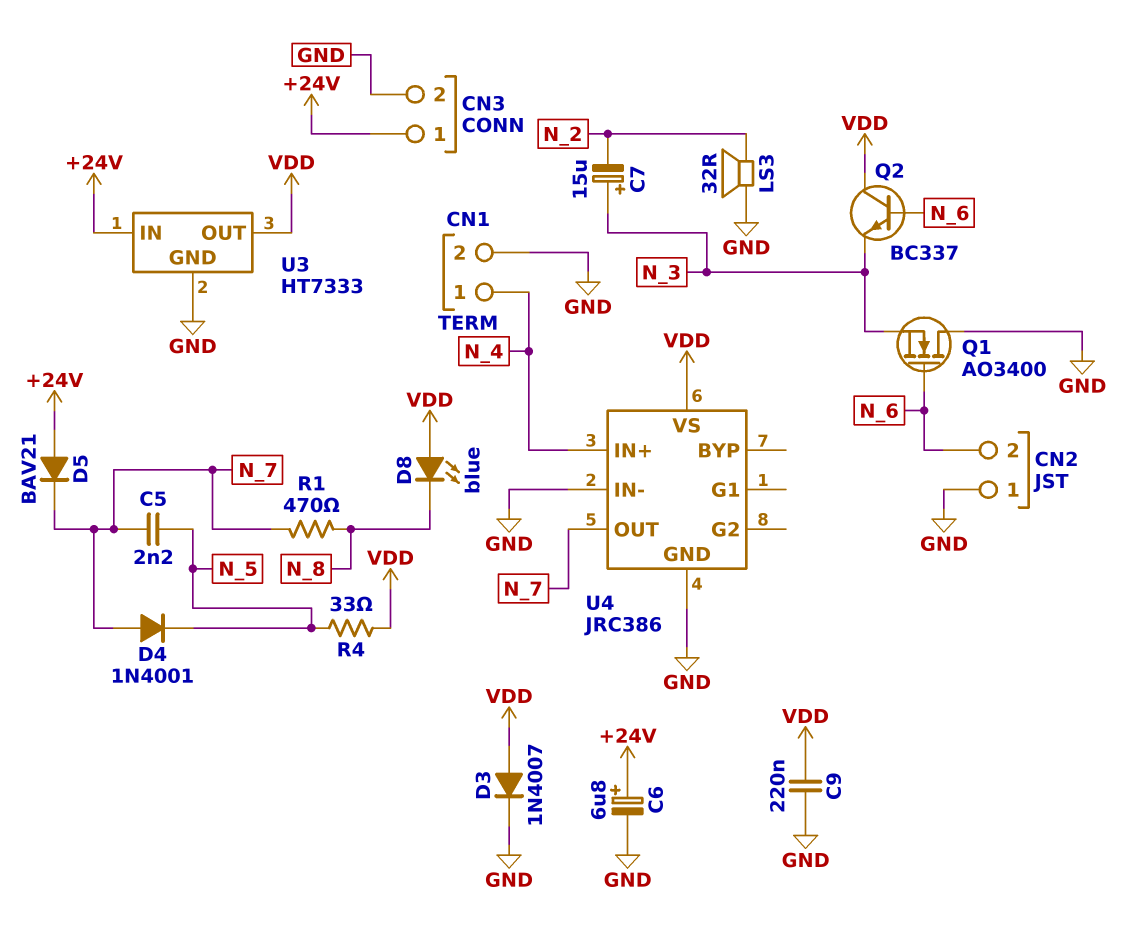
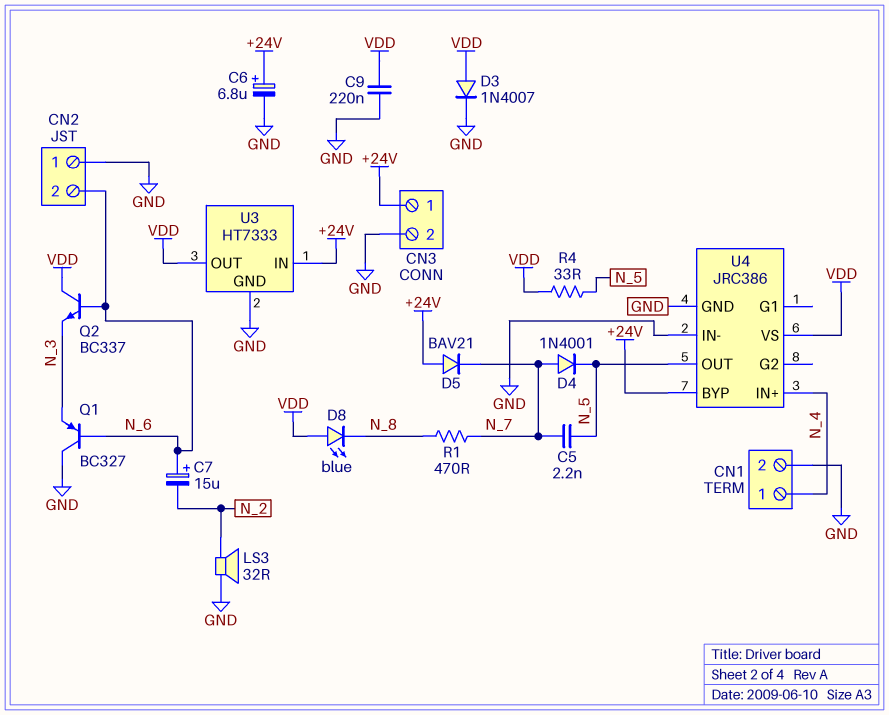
C7: 15uF (plus N_3, minus N_2) -> 15uF (plus N_6, minus N_2)
Q1: NMOS AO3400 (G N_6, D GND, S N_3) -> PNP BC327 (B N_6, C GND, E N_3)
U4 pin BYP: none -> +24V
U4 pin OUT: N_7 -> N_5

